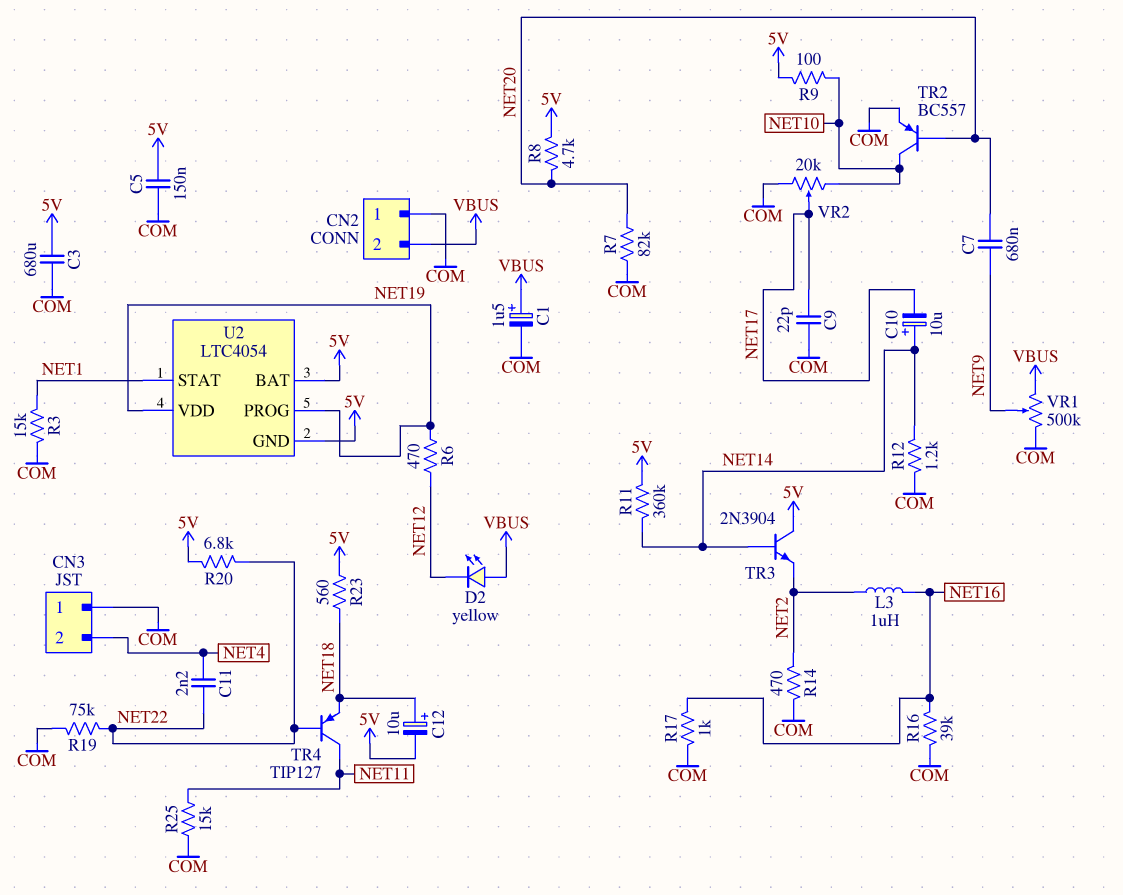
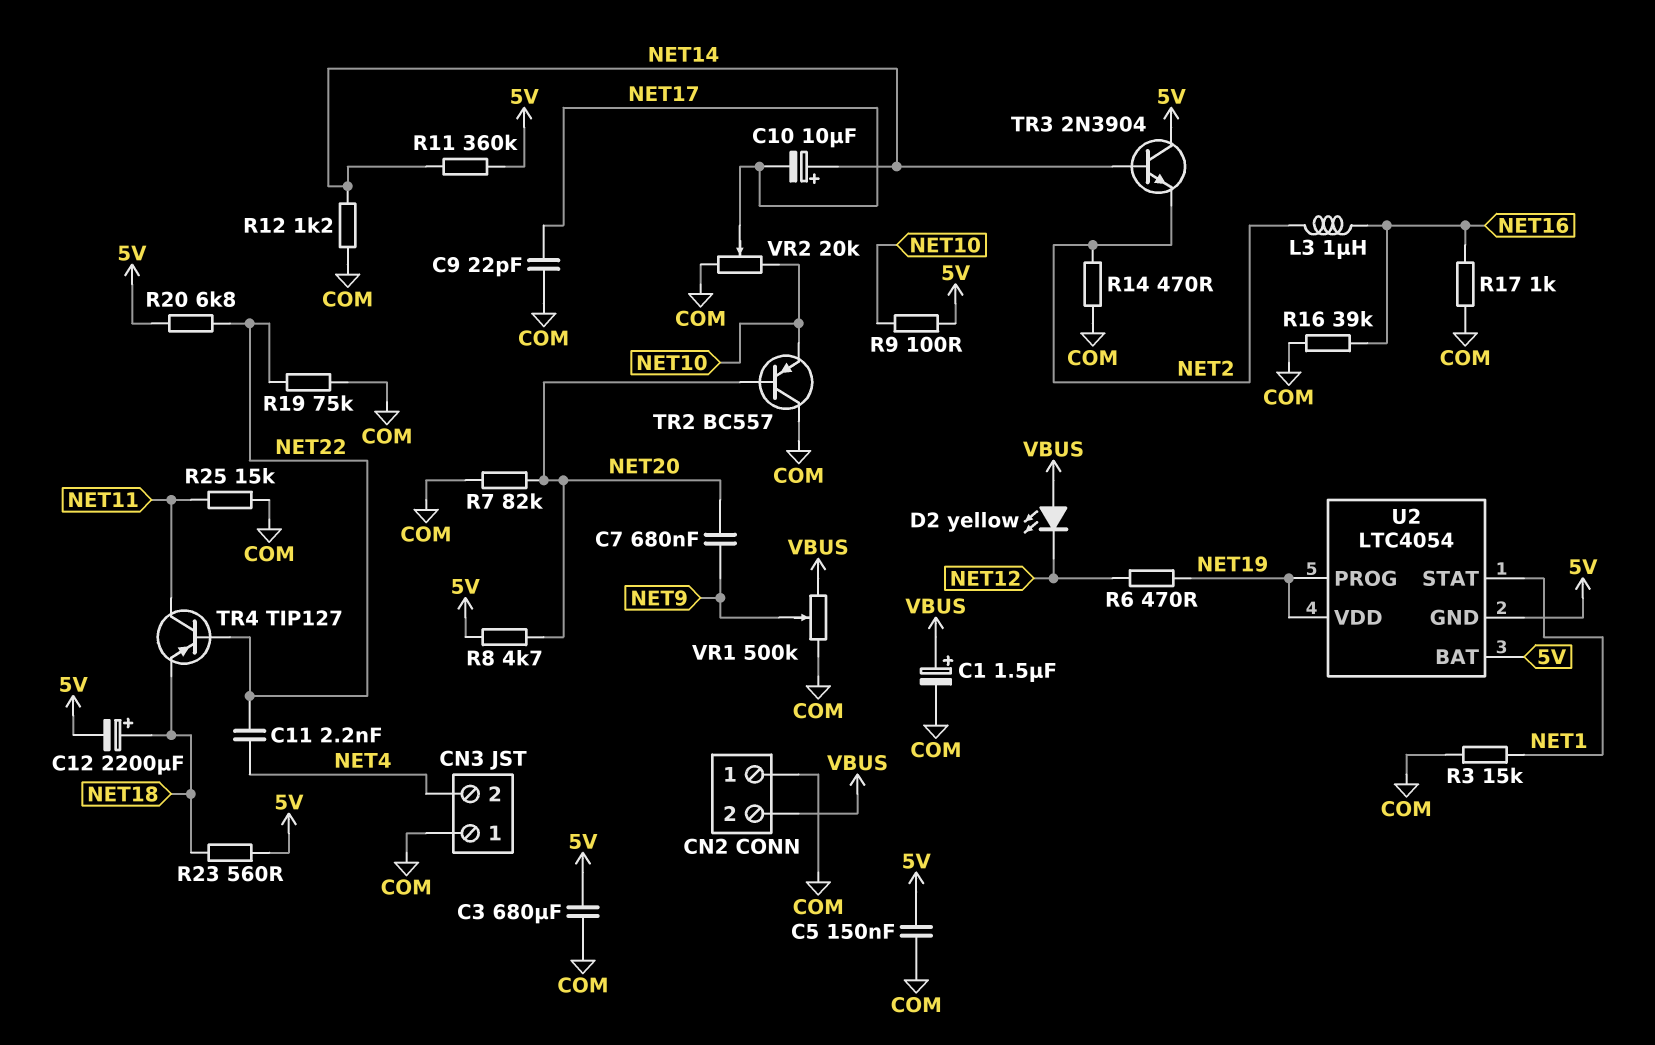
C12: 10uF (plus NET18, minus 5V) -> 2200uF (plus NET18, minus 5V)
TR2: PNP BC557 (B NET20, C NET10, E COM) -> PNP BC557 (B NET20, C COM, E NET10)

